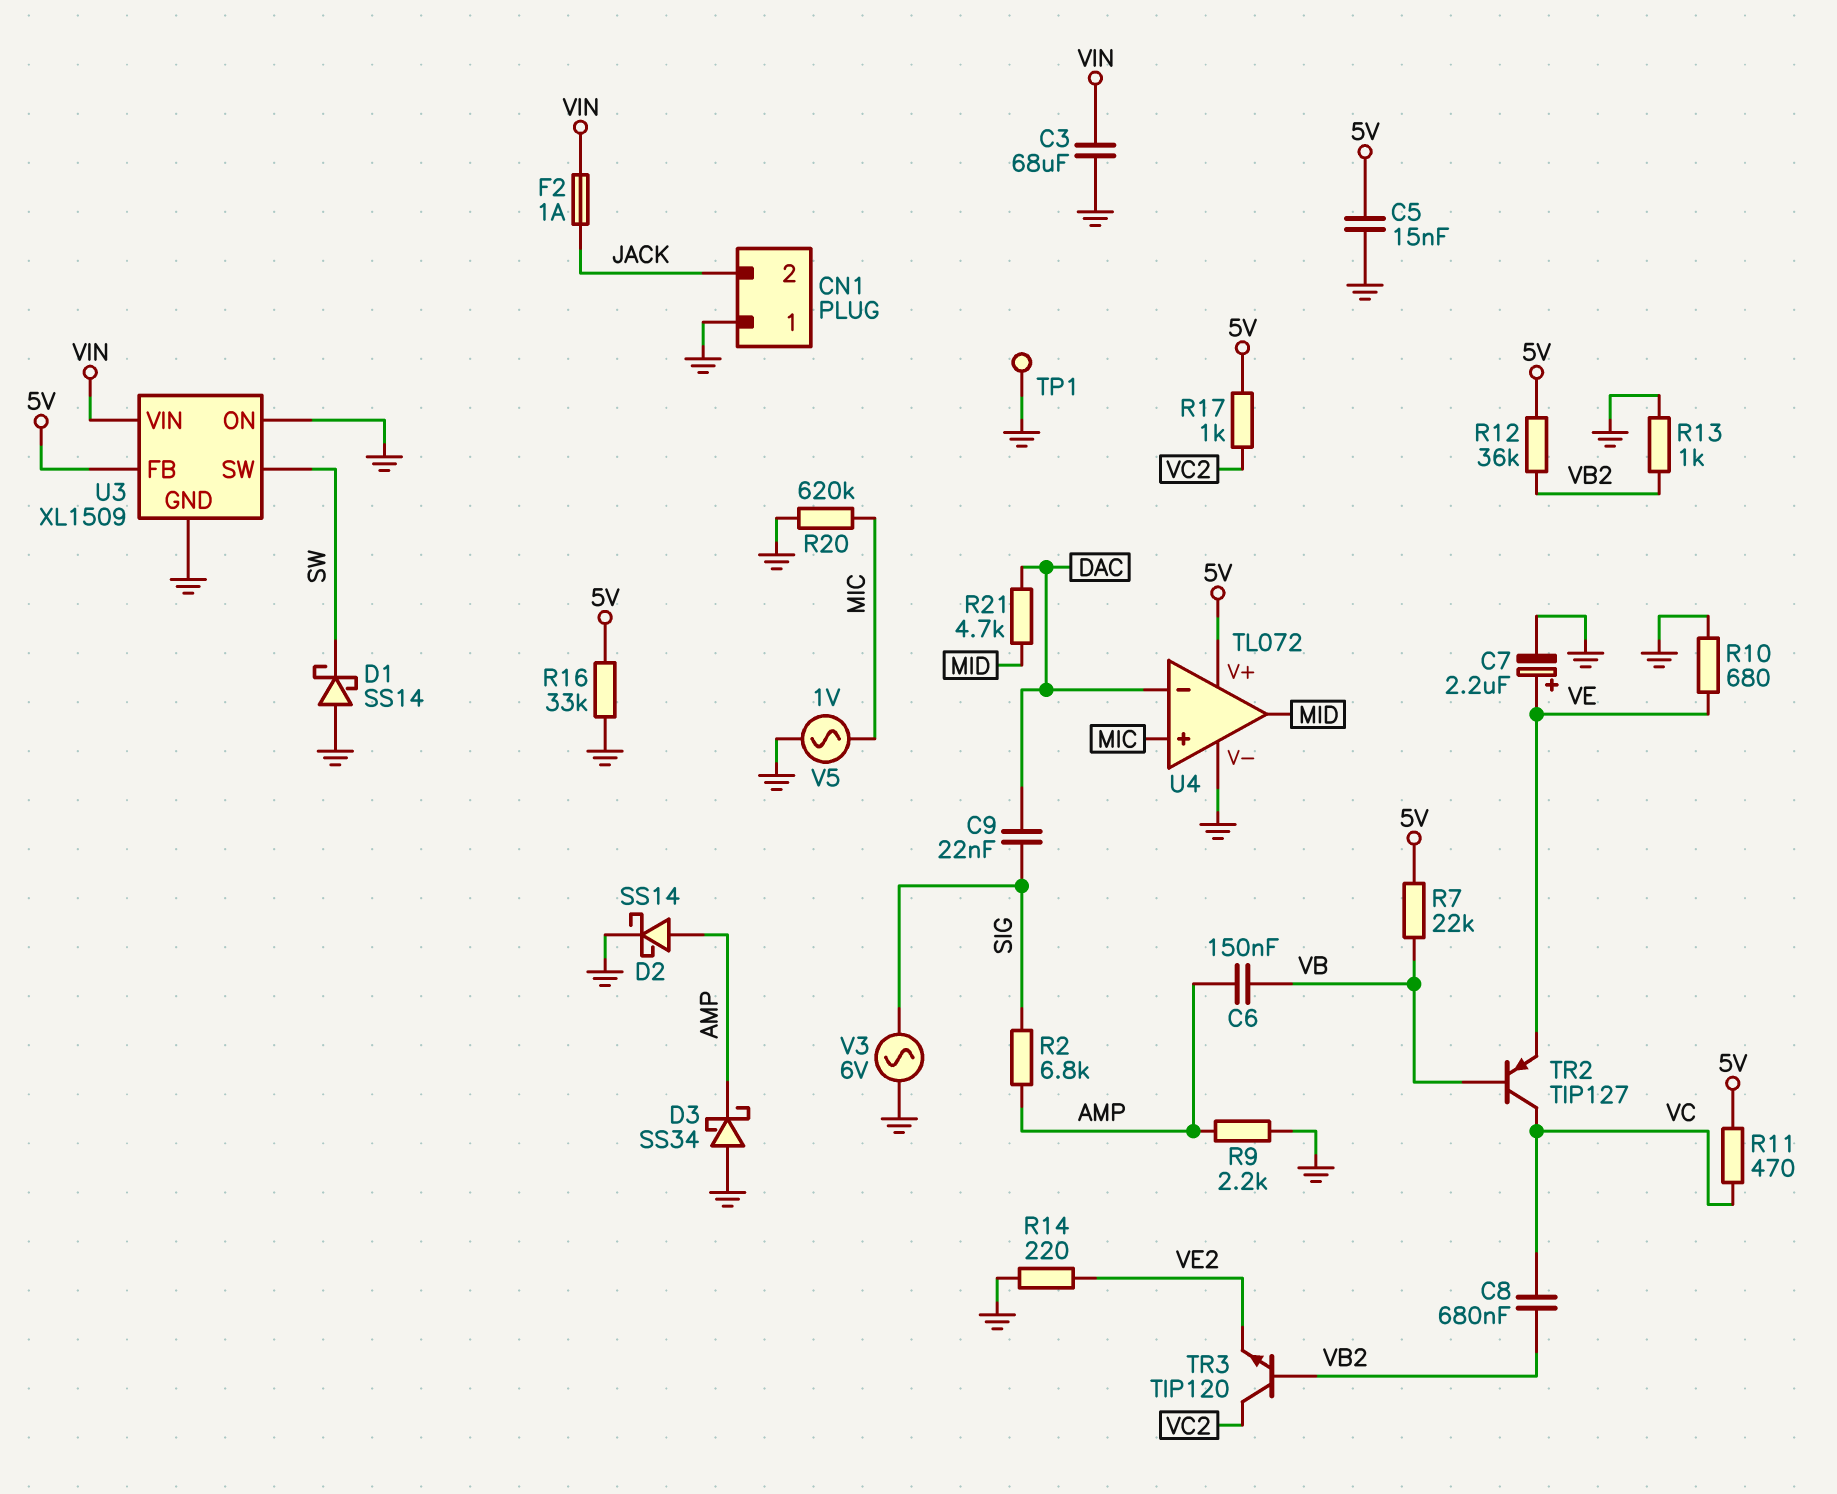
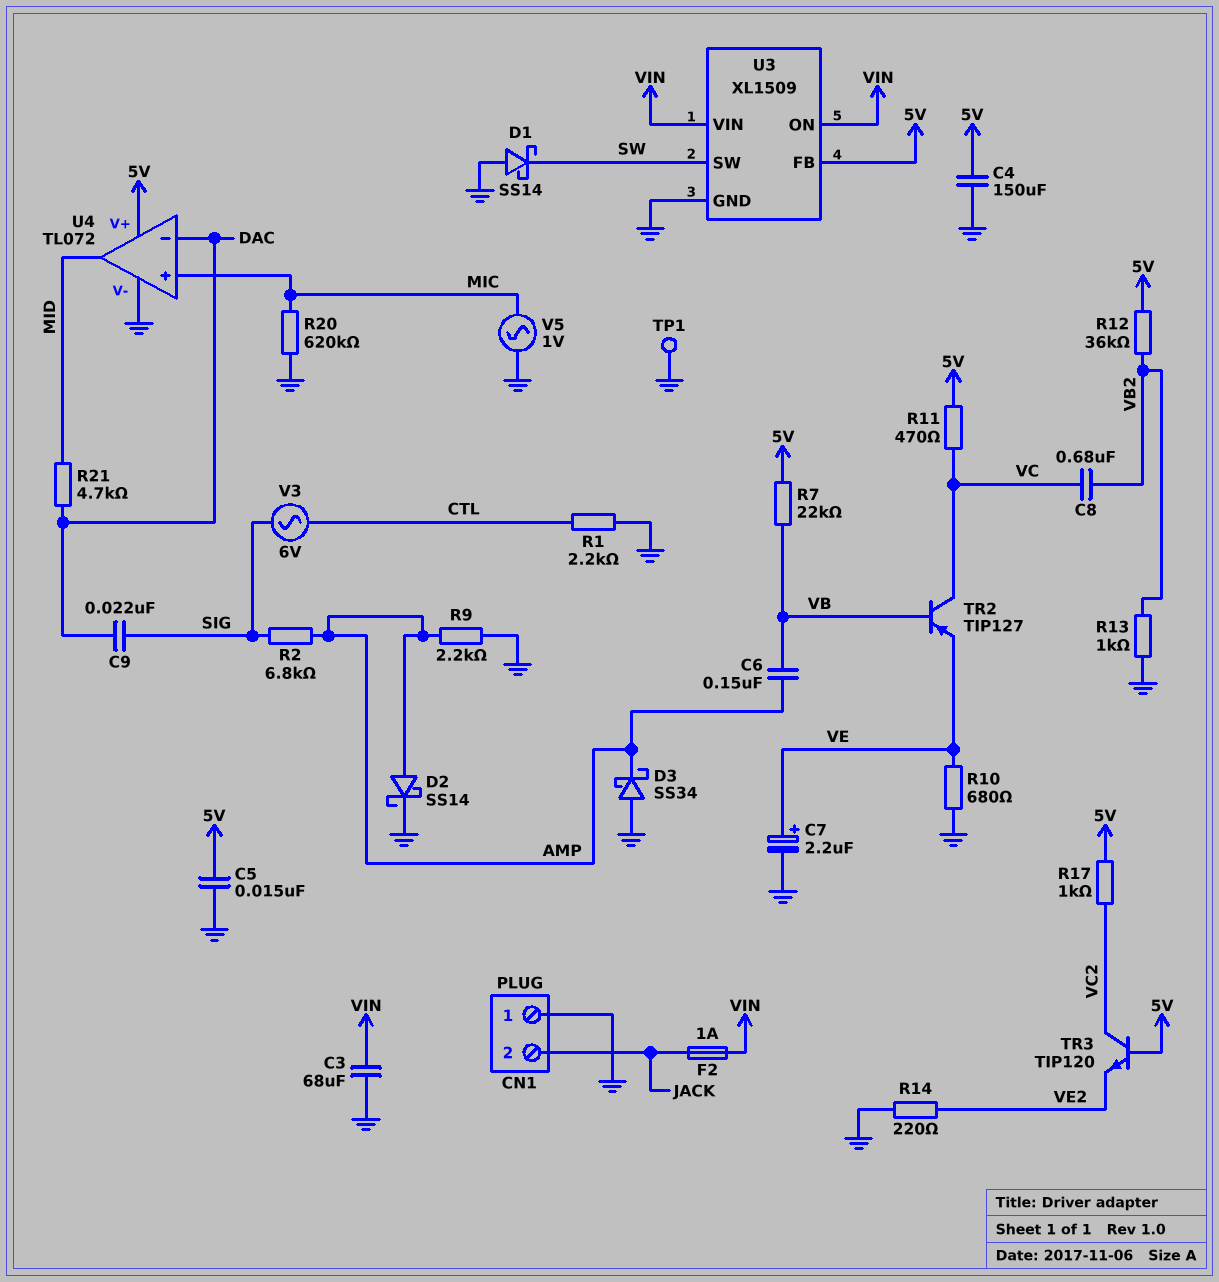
C4: none -> 150uF (5V, GND)
R1: none -> 2.2k (CTL, GND)
R16: 33k (5V, GND) -> none
TR3: NPN TIP120 (B VB2, C VC2, E VE2) -> NPN TIP120 (B 5V, C VC2, E VE2)
U3 pin ON: GND -> VIN
V3: AC 6V (GND, SIG) -> AC 6V (CTL, SIG)

